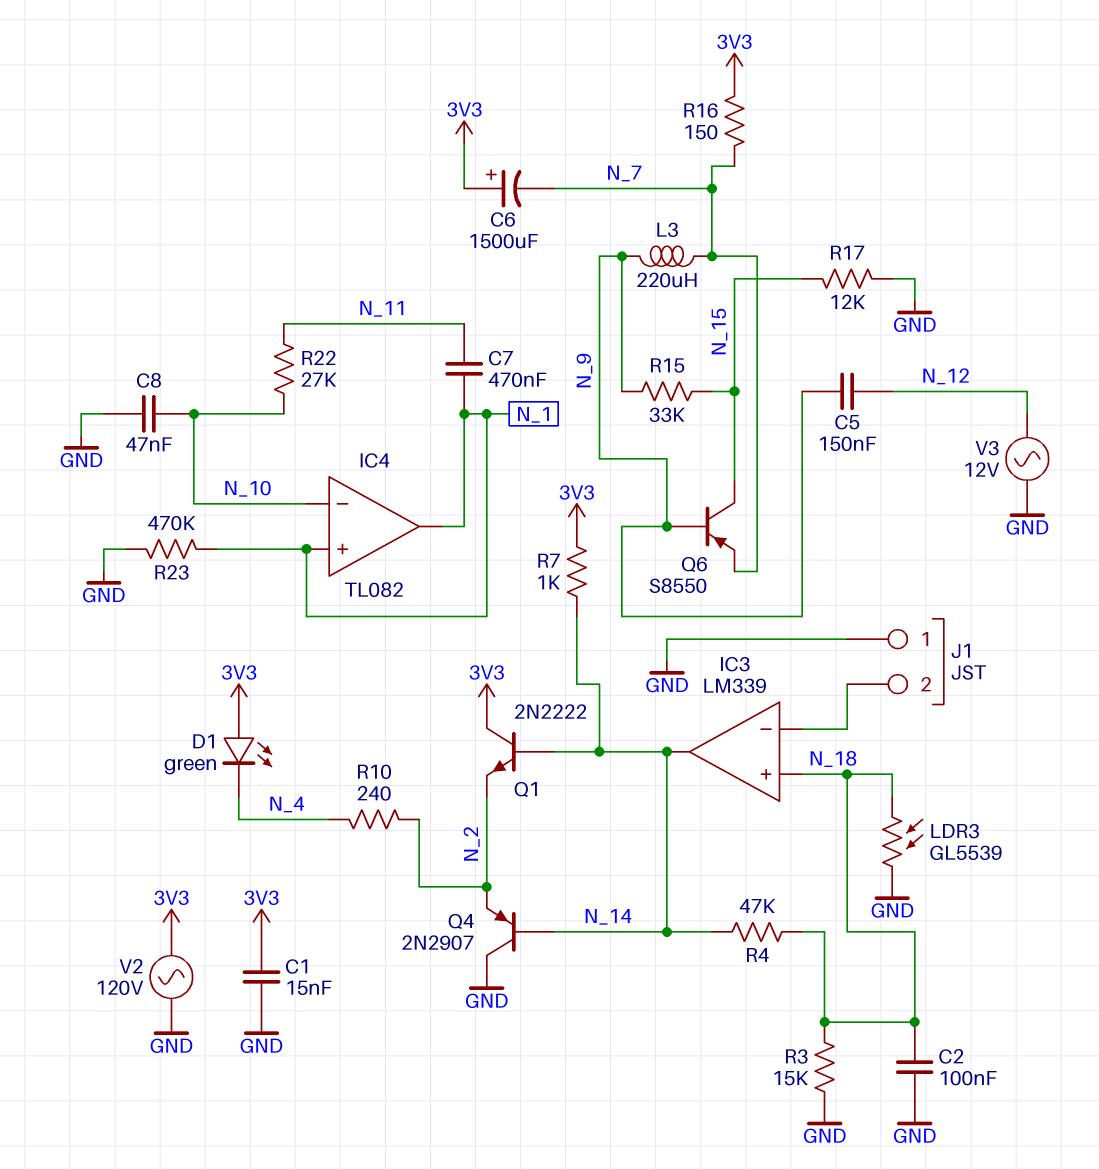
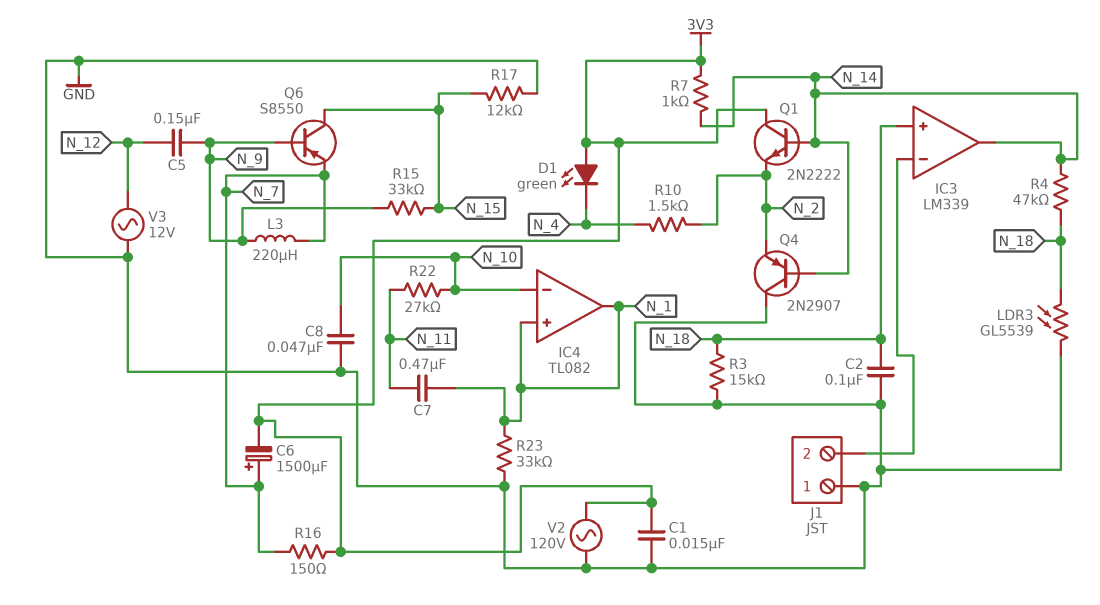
C6: 1500uF (plus 3V3, minus N_7) -> 1500uF (plus N_7, minus 3V3)
R10: 240 (N_2, N_4) -> 1.5k (N_2, N_4)
R23: 470k (GND, N_1) -> 33k (GND, N_1)

